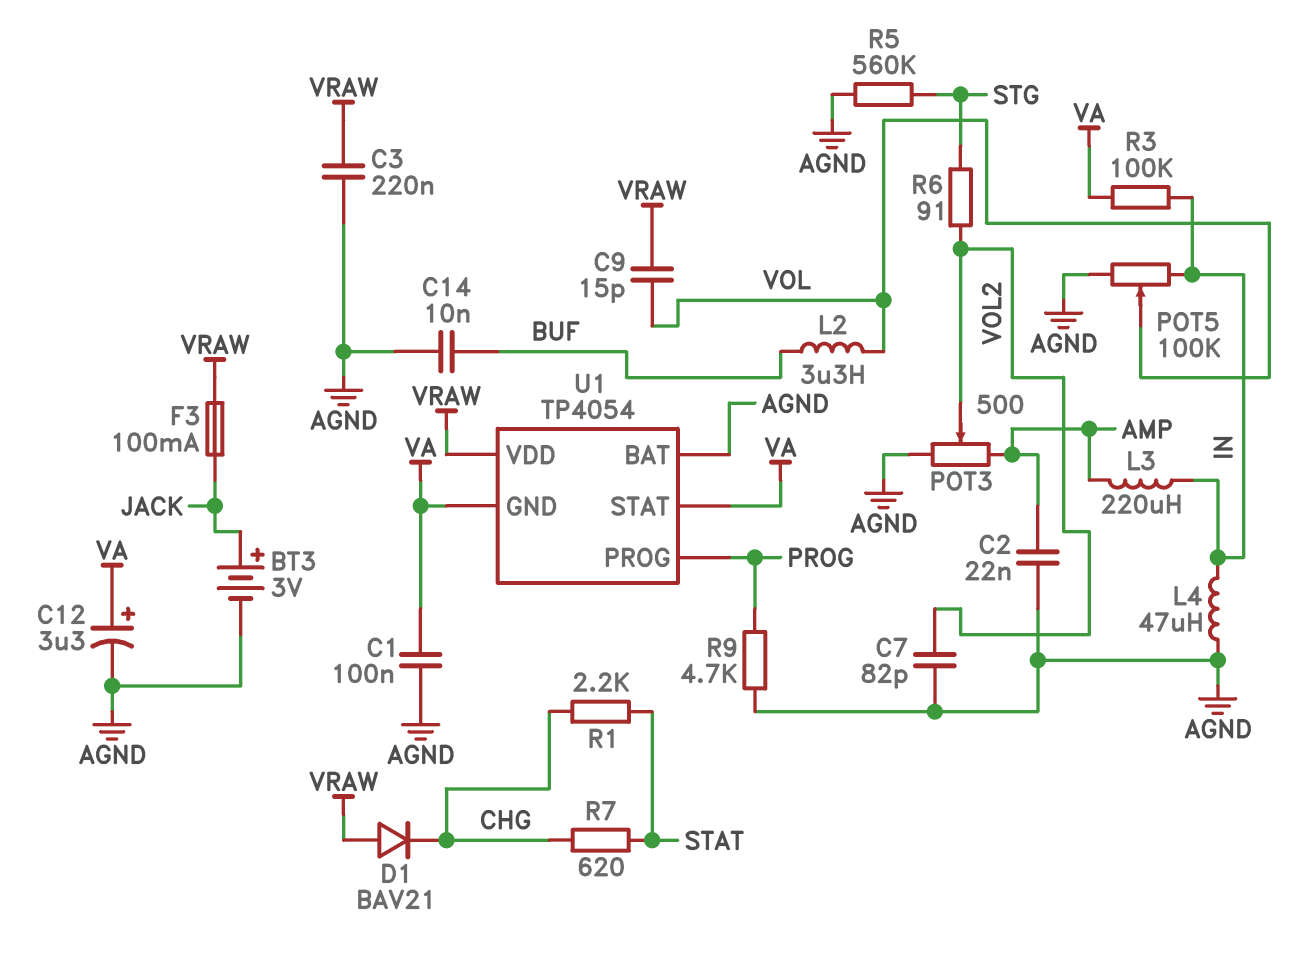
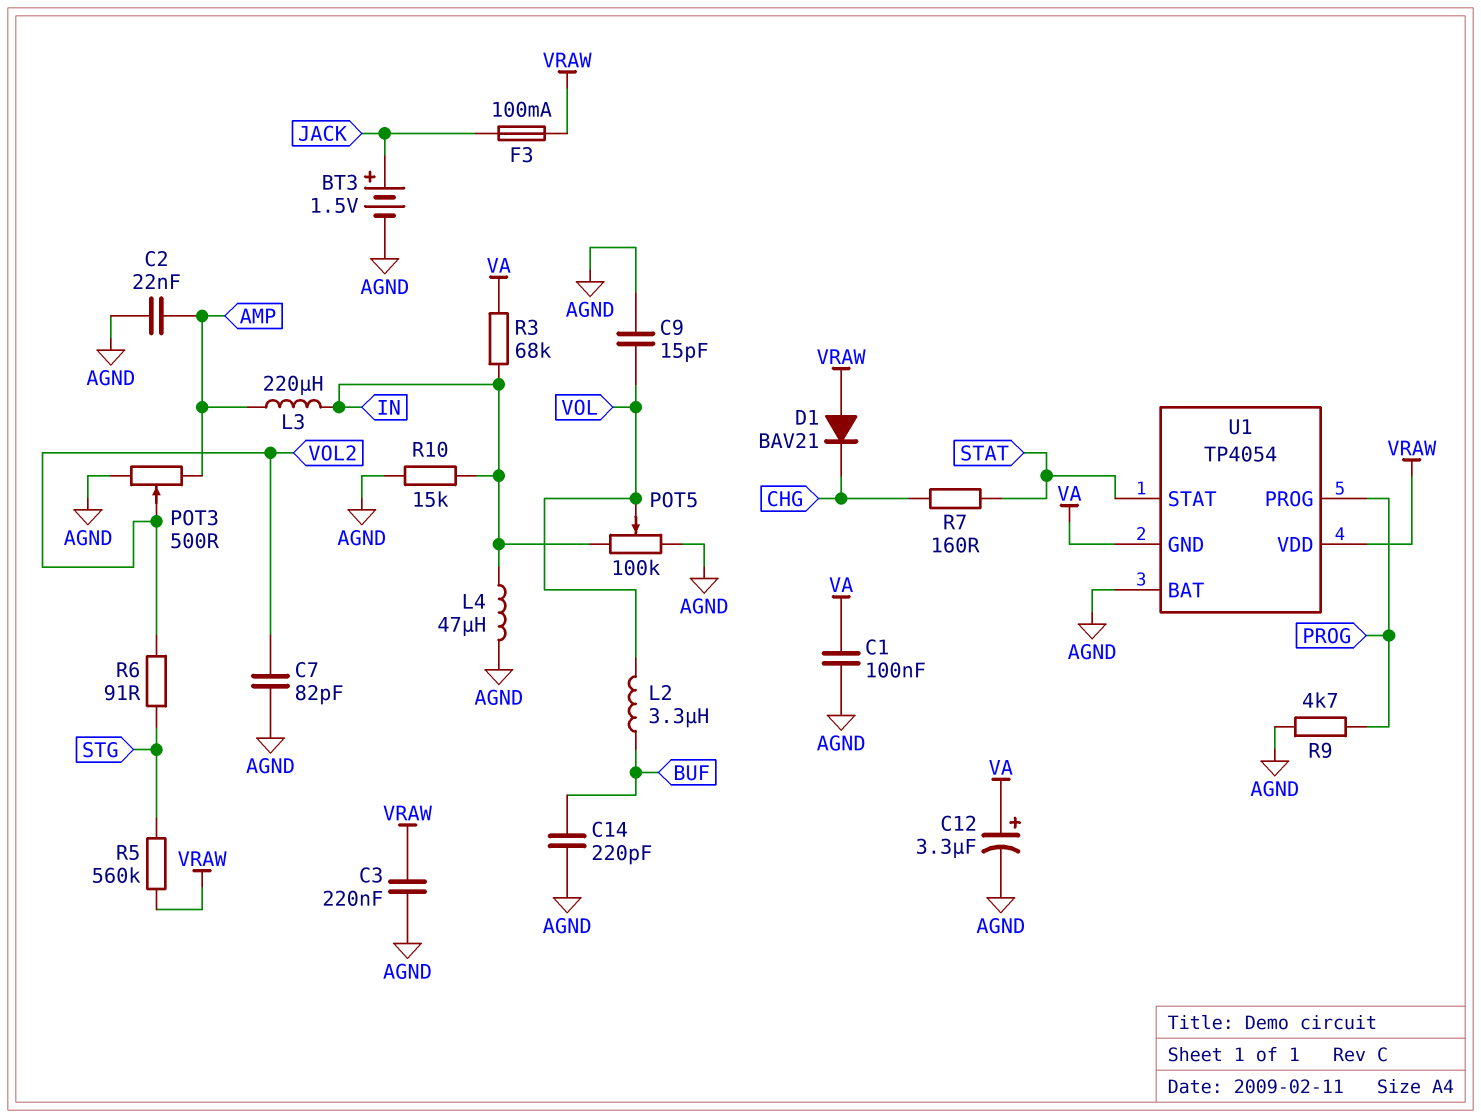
BT3: 3V (plus JACK, minus AGND) -> 1.5V (plus JACK, minus AGND)
C9: 15pF (VOL, VRAW) -> 15pF (AGND, VOL)
C14: 10nF (AGND, BUF) -> 220pF (AGND, BUF)
R1: 2.2k (CHG, STAT) -> none
R3: 100k (IN, VA) -> 68k (IN, VA)
R5: 560k (AGND, STG) -> 560k (STG, VRAW)
R7: 620 (CHG, STAT) -> 160 (CHG, STAT)
R10: none -> 15k (AGND, IN)
U1 pin STAT: VA -> STAT

